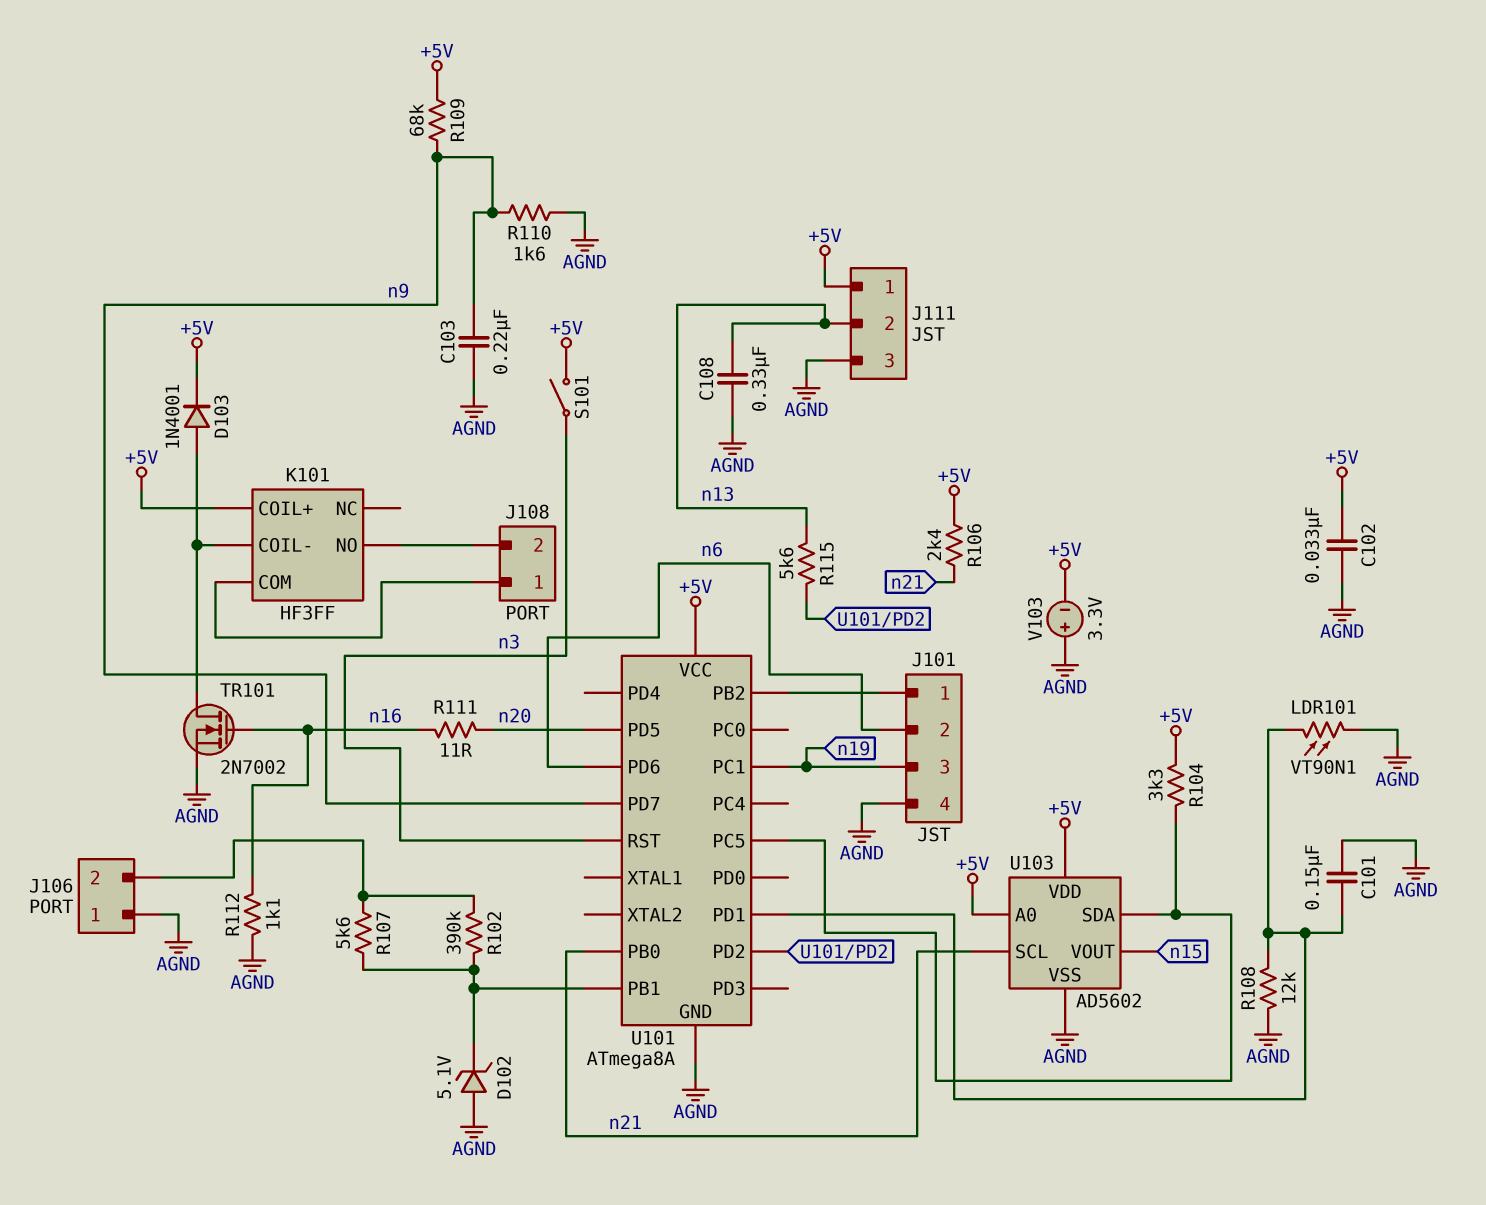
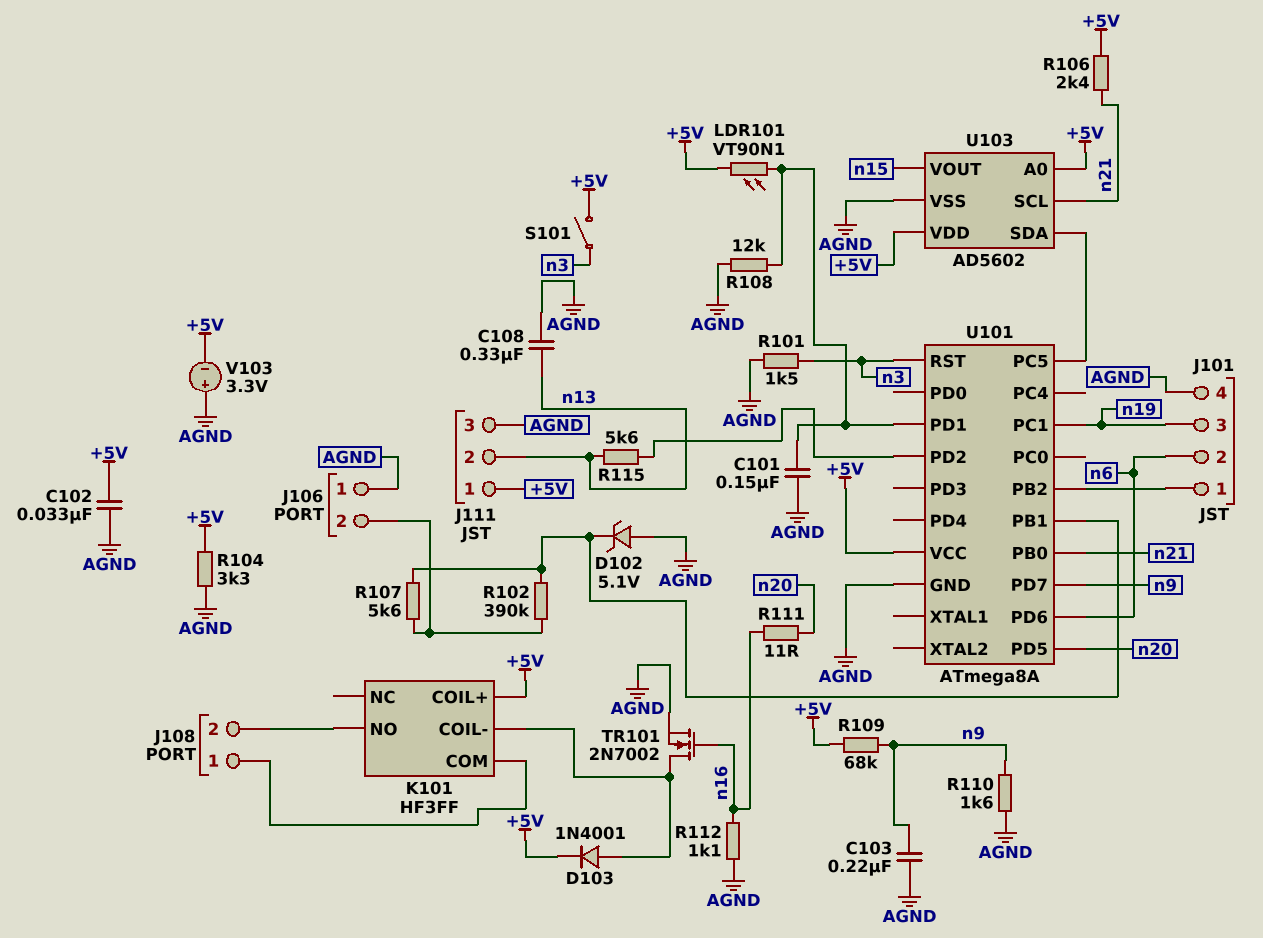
LDR101: VT90N1 (AGND, U101/PD1) -> VT90N1 (+5V, U101/PD1)
R101: none -> 1.5k (AGND, n3)
R104: 3.3k (+5V, U101/PC5) -> 3.3k (+5V, AGND)

